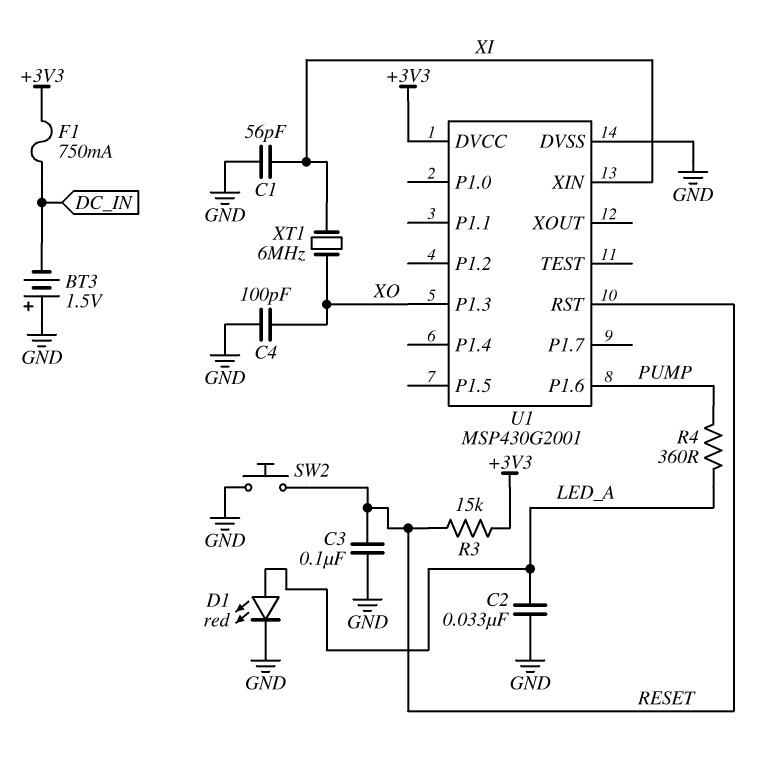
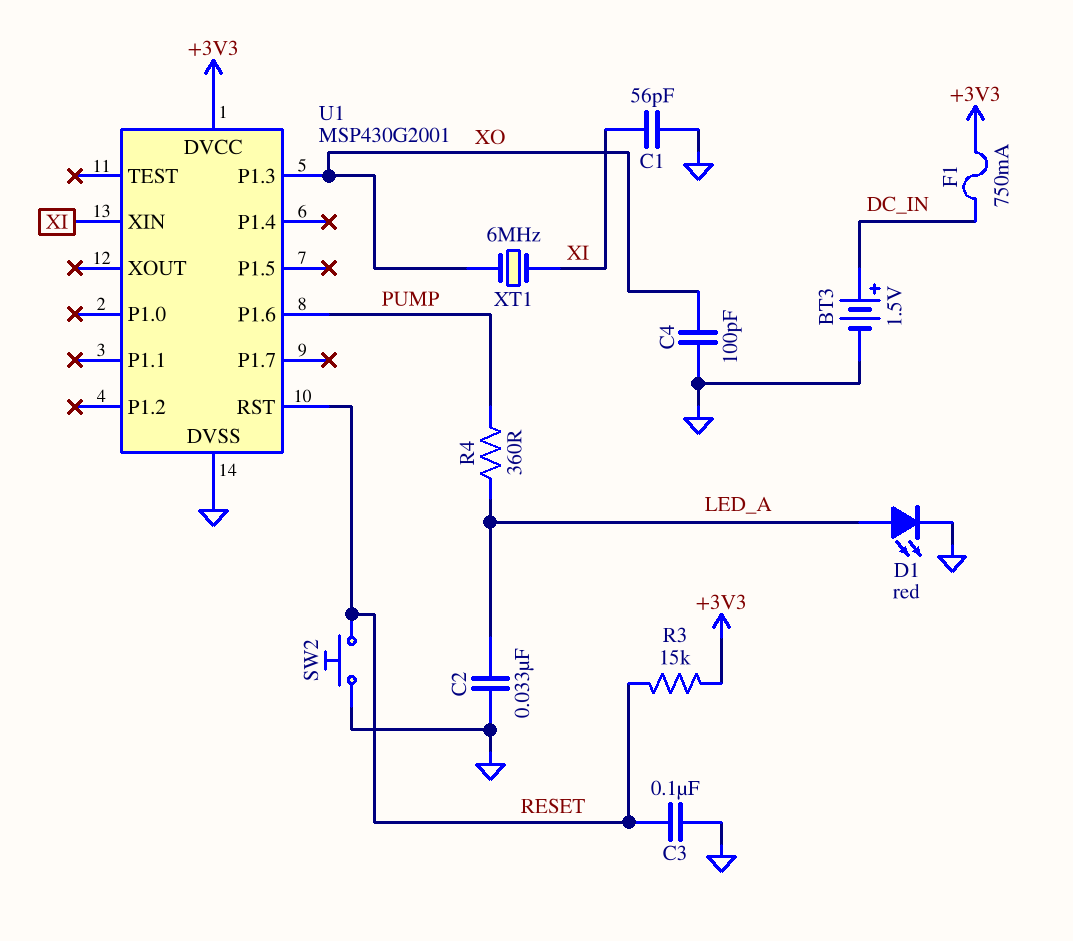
BT3: 1.5V (plus GND, minus DC_IN) -> 1.5V (plus DC_IN, minus GND)

